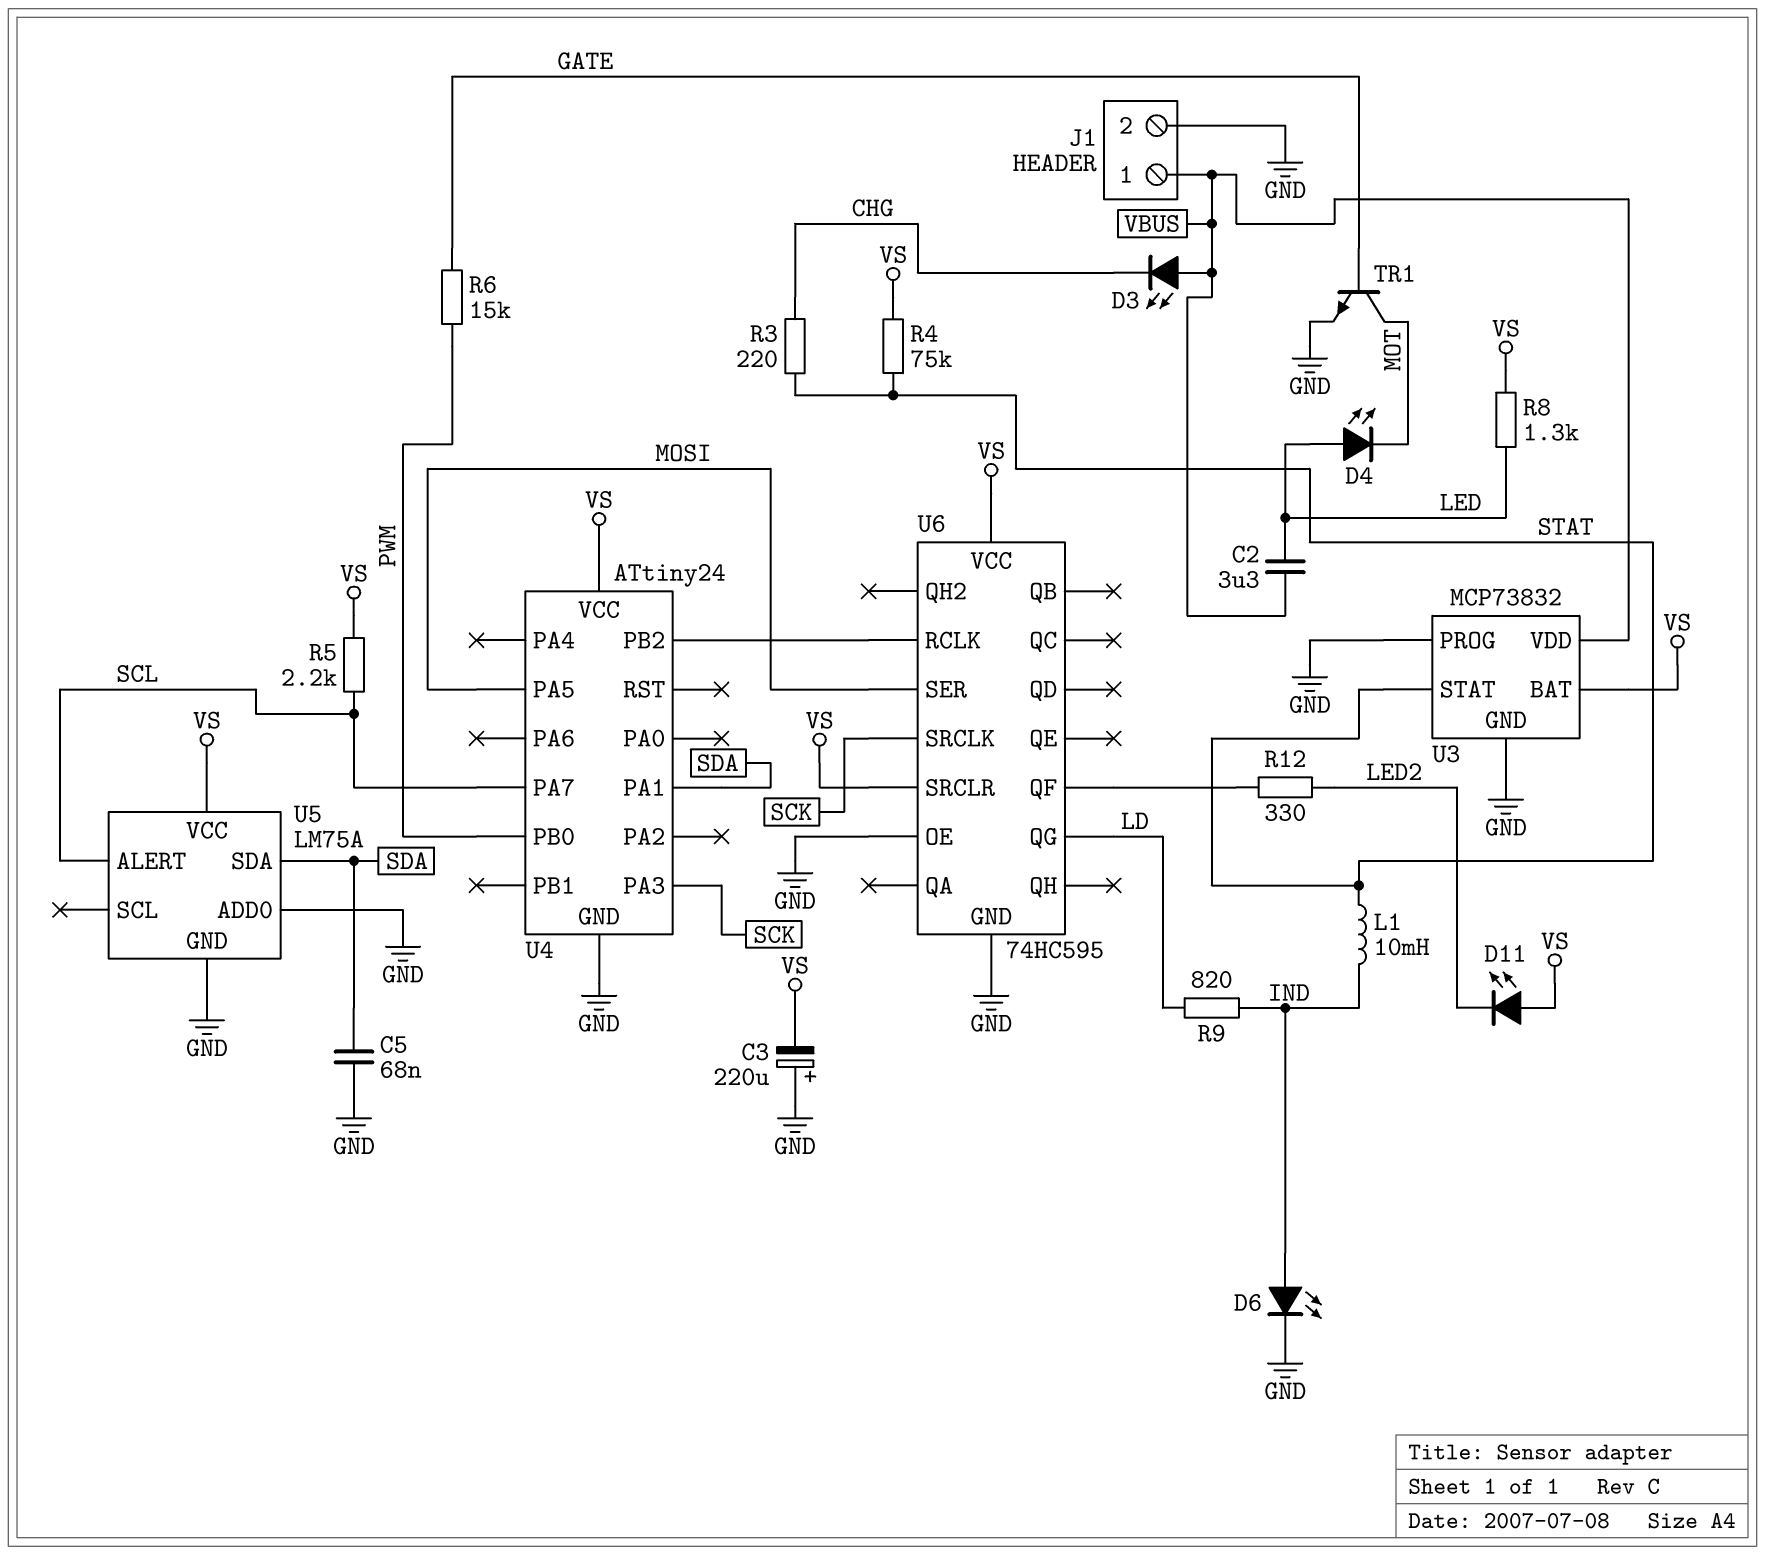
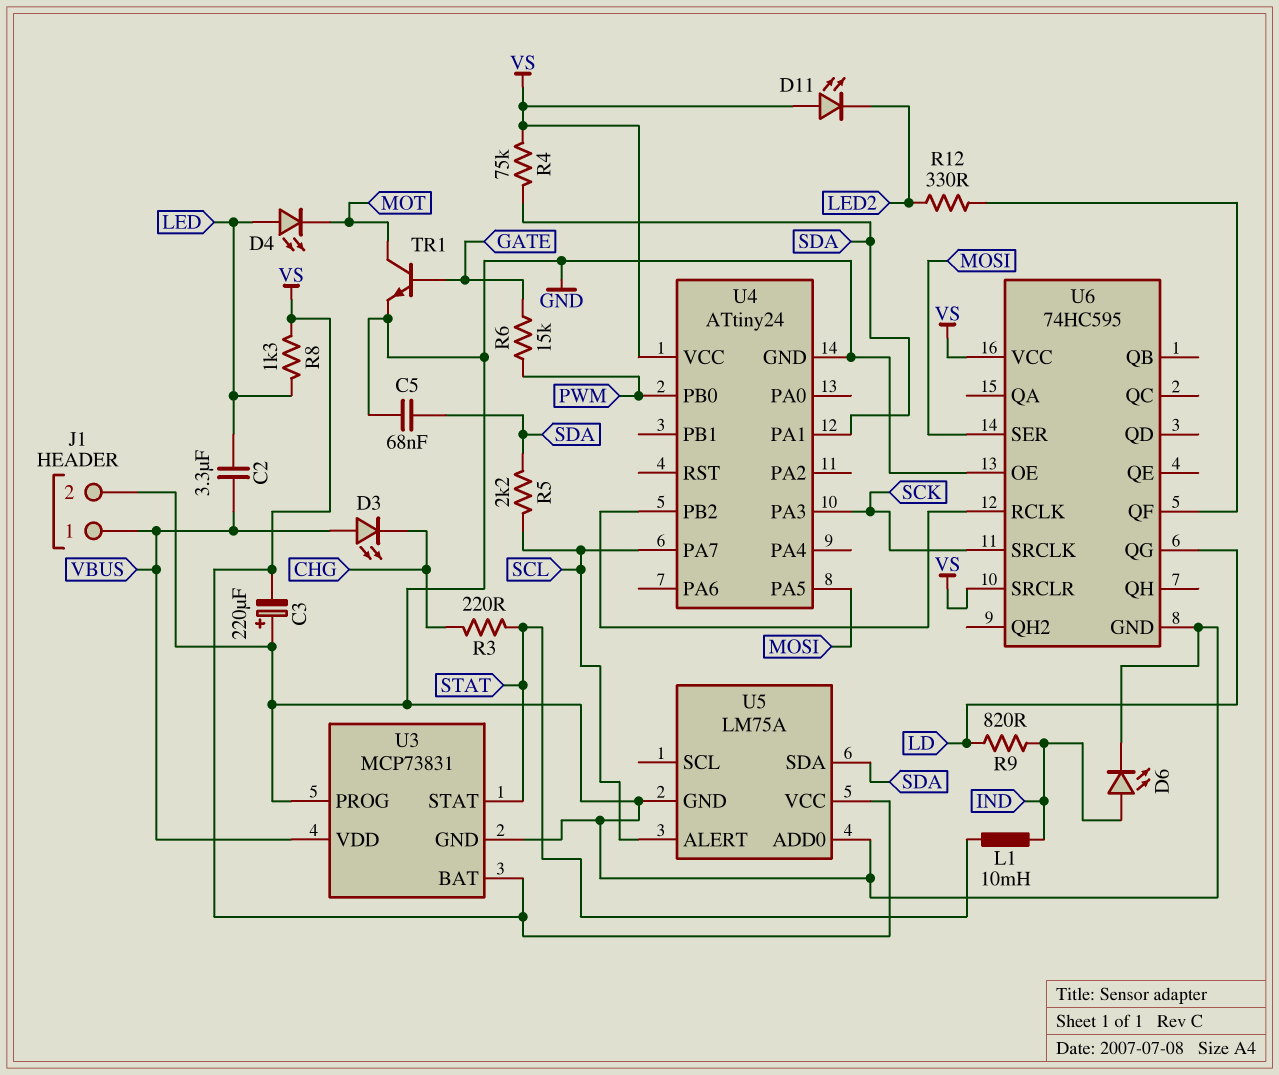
R4: 75k (STAT, VS) -> 75k (SDA, VS)
R5: 2.2k (SCL, VS) -> 2.2k (SCL, SDA)
U3: MCP73832 -> MCP73831

